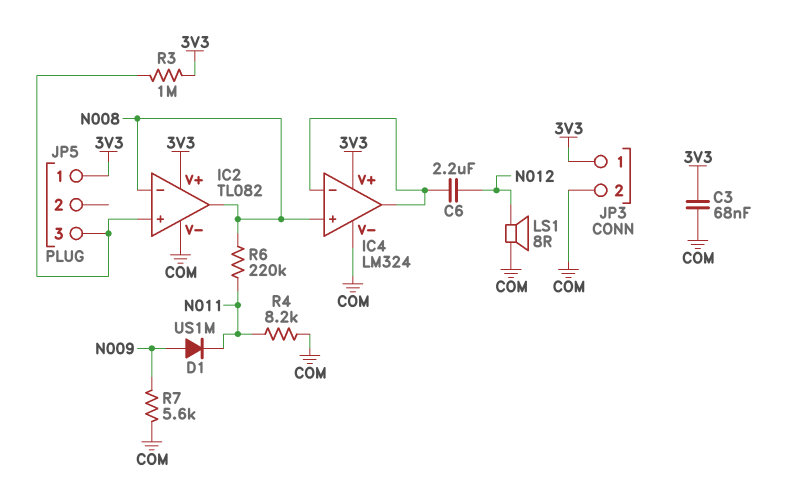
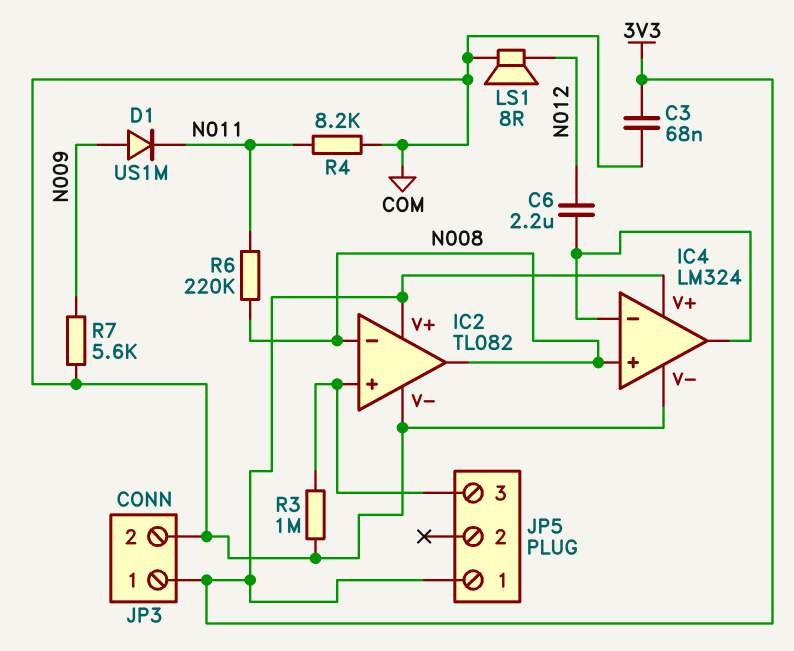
R3: 1M (3V3, IC2/in+) -> 1M (COM, IC2/in+)

